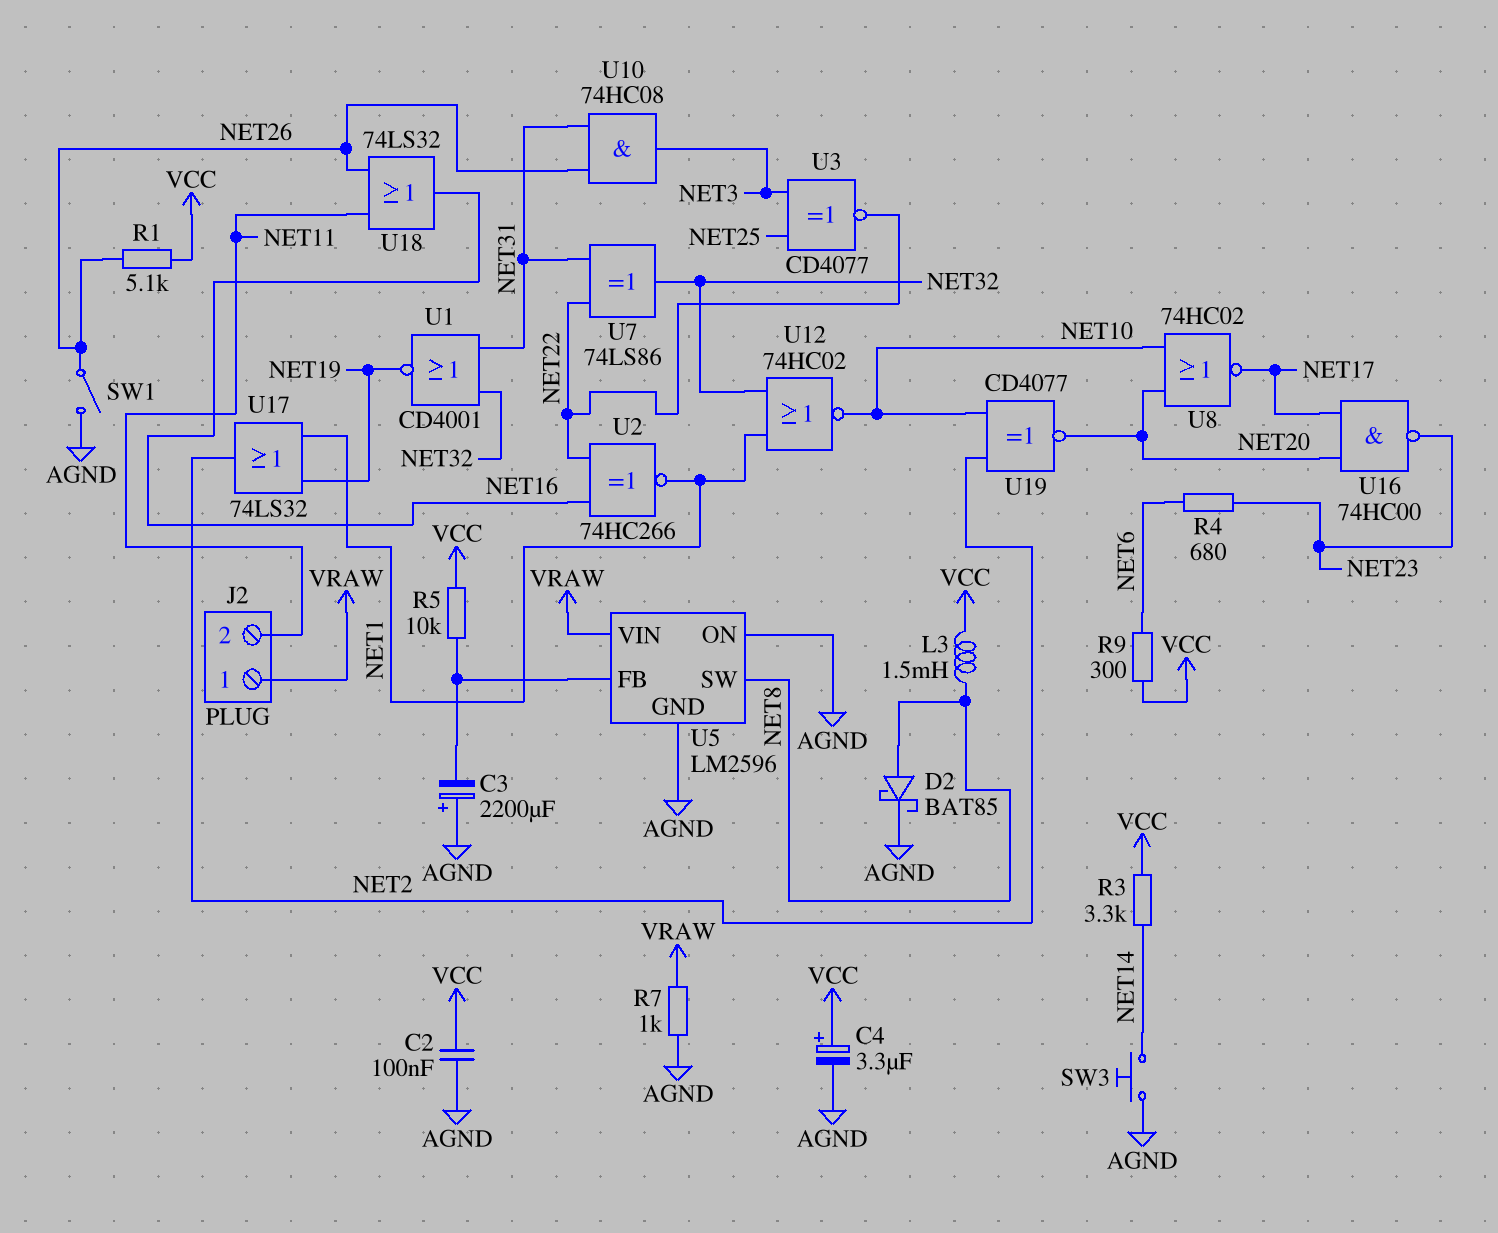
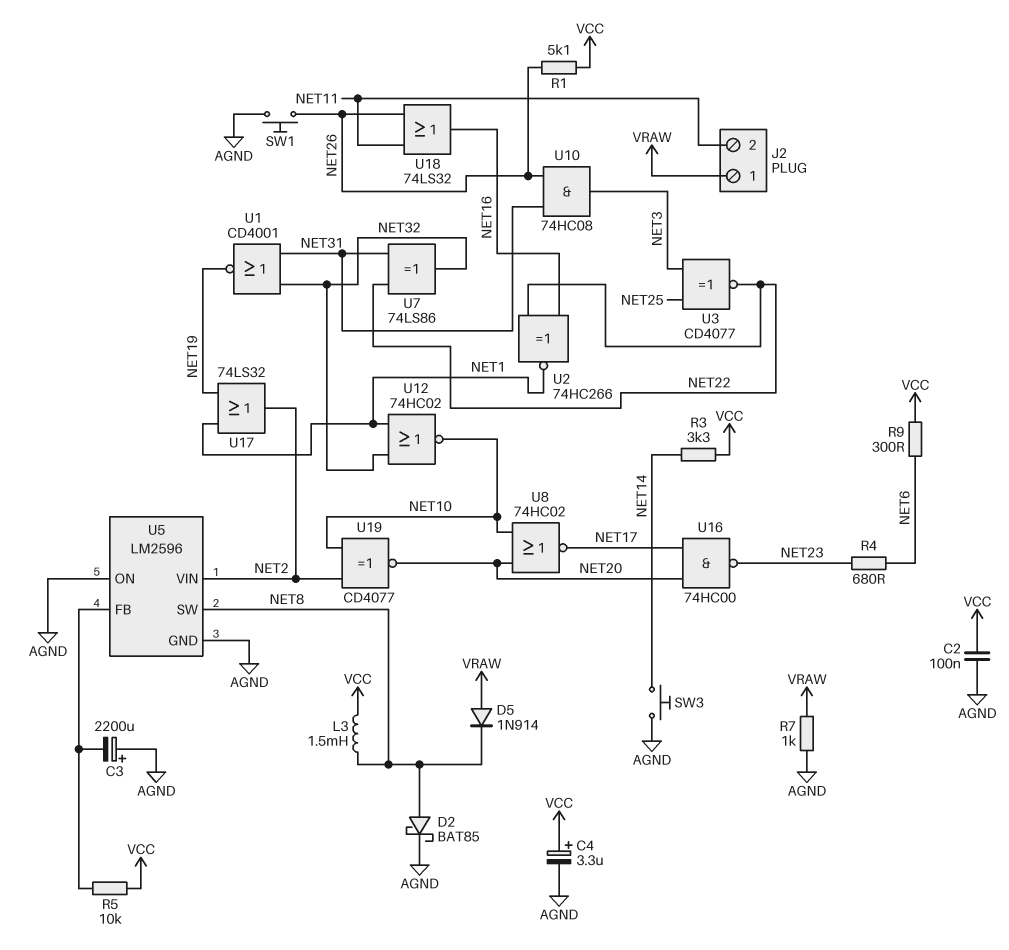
D5: none -> diode 1N914 (A VRAW, K NET8)
SW1: switch (AGND, NET26) -> button (AGND, NET26)
U5 pin VIN: VRAW -> NET2

